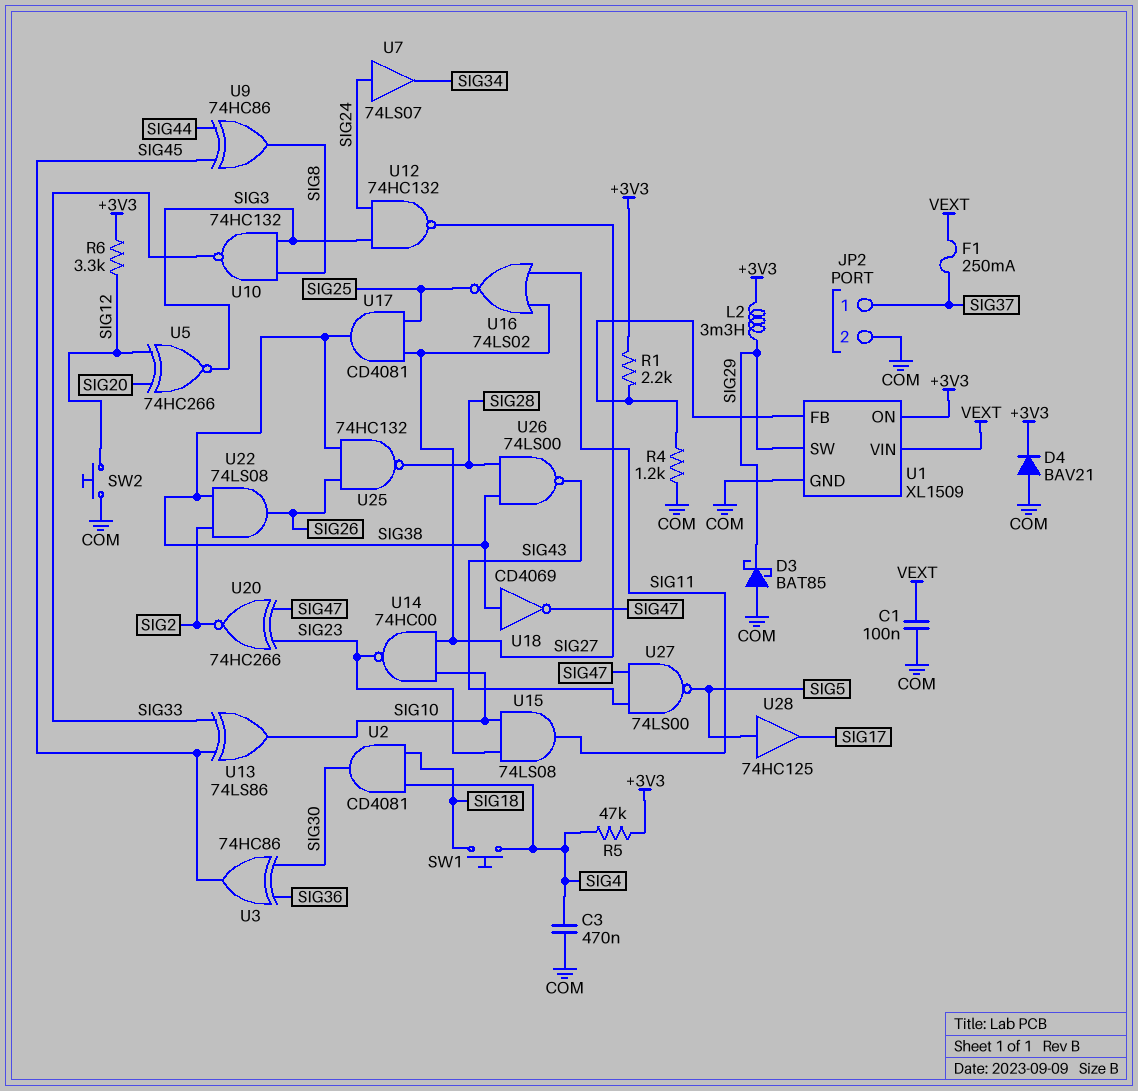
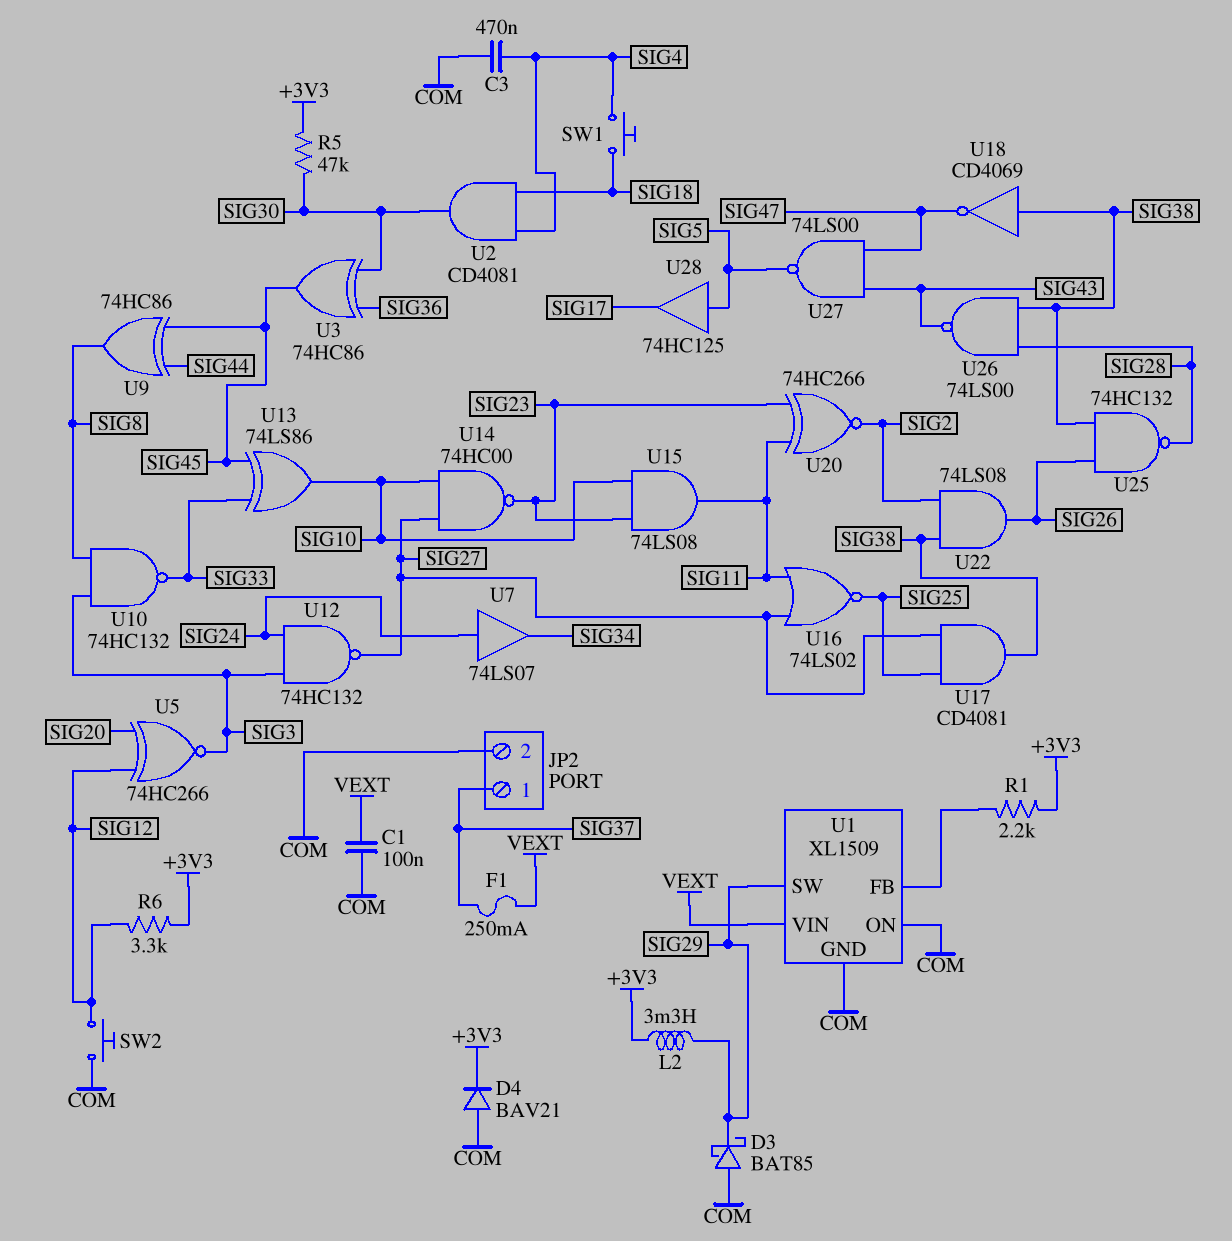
R4: 1.2k (COM, U1/FB) -> none
R5: 47k (+3V3, SIG4) -> 47k (+3V3, SIG30)
U1 pin ON: +3V3 -> COM
U20: XNOR 74HC266 (in SIG23, in SIG47, out SIG2) -> XNOR 74HC266 (in SIG11, in SIG23, out SIG2)

